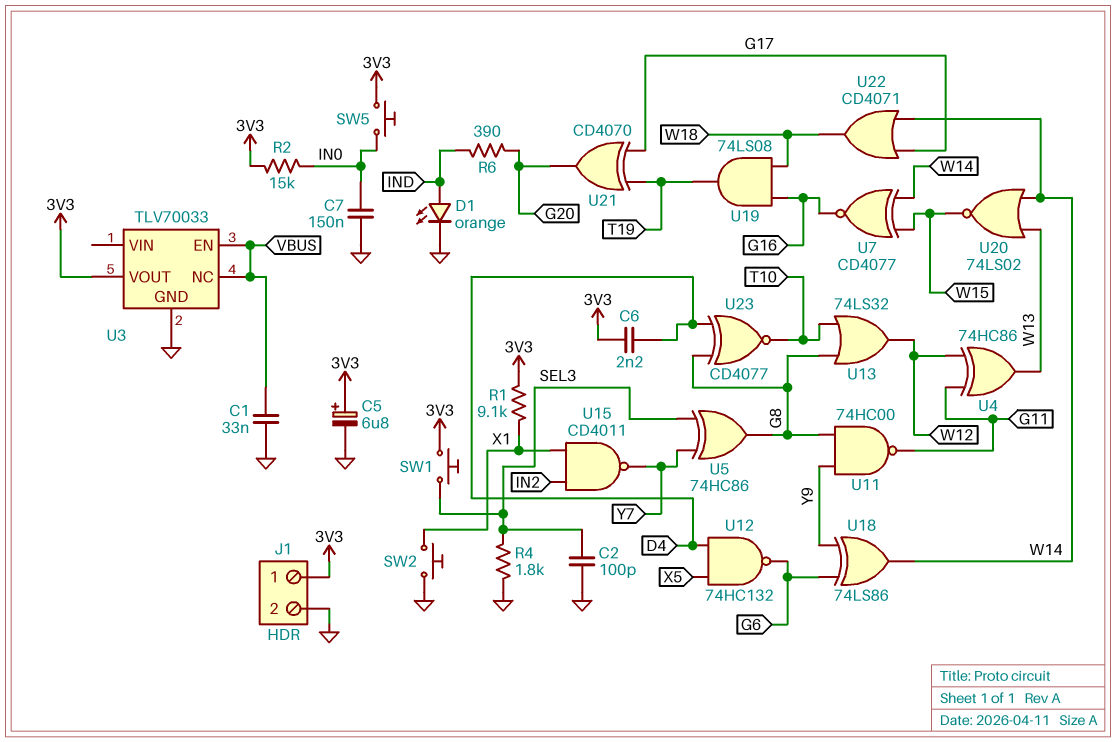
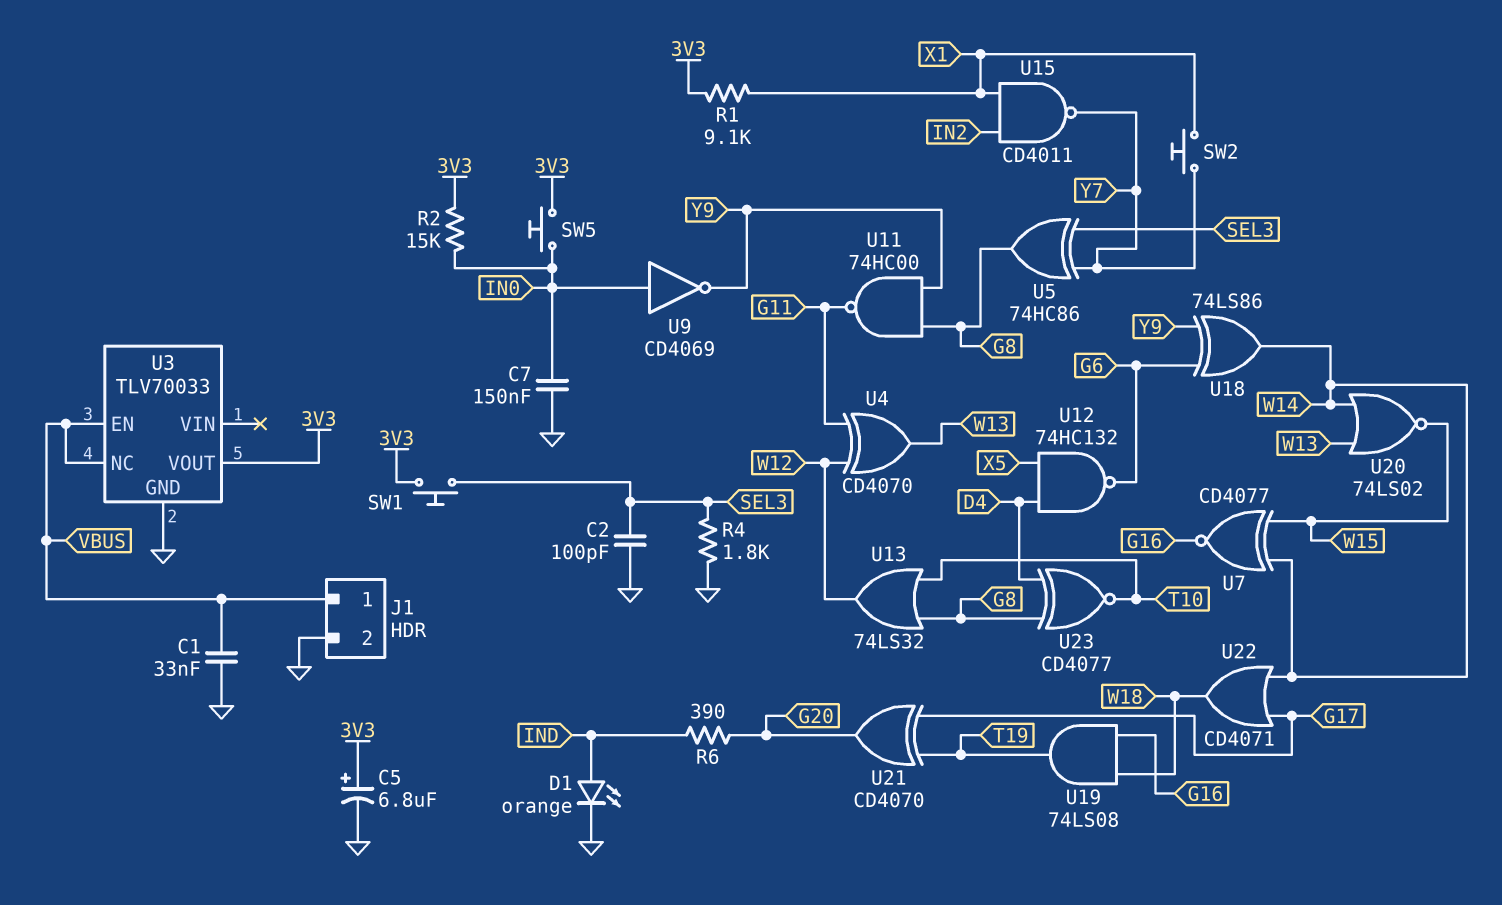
C6: 2.2nF (3V3, D4) -> none
J1 pin 1: 3V3 -> VBUS
SW2: button (GND, X1) -> button (X1, Y7)
U4: XOR 74HC86 (in G11, in W12, out W13) -> XOR CD4070 (in G11, in W12, out W13)
U9: none -> NOT CD4069 (in IN0, out Y9)

